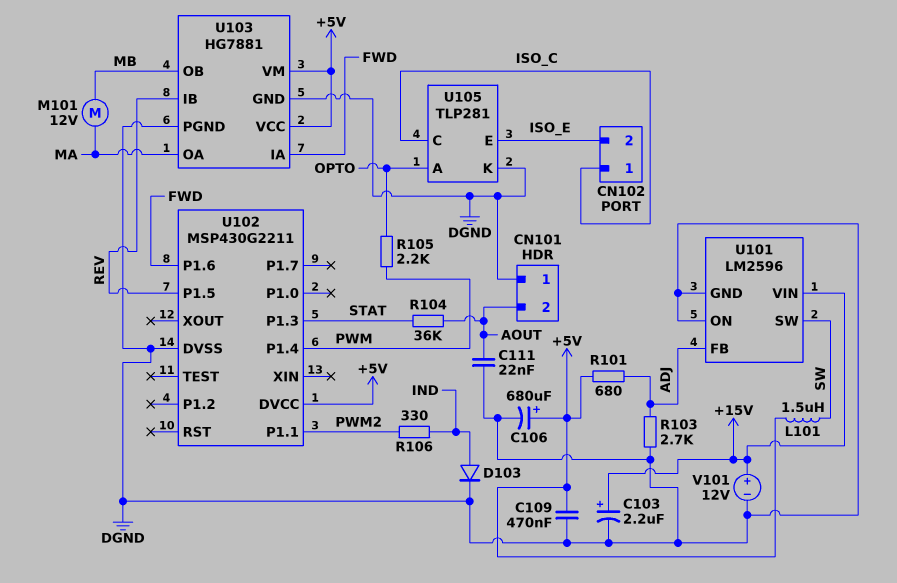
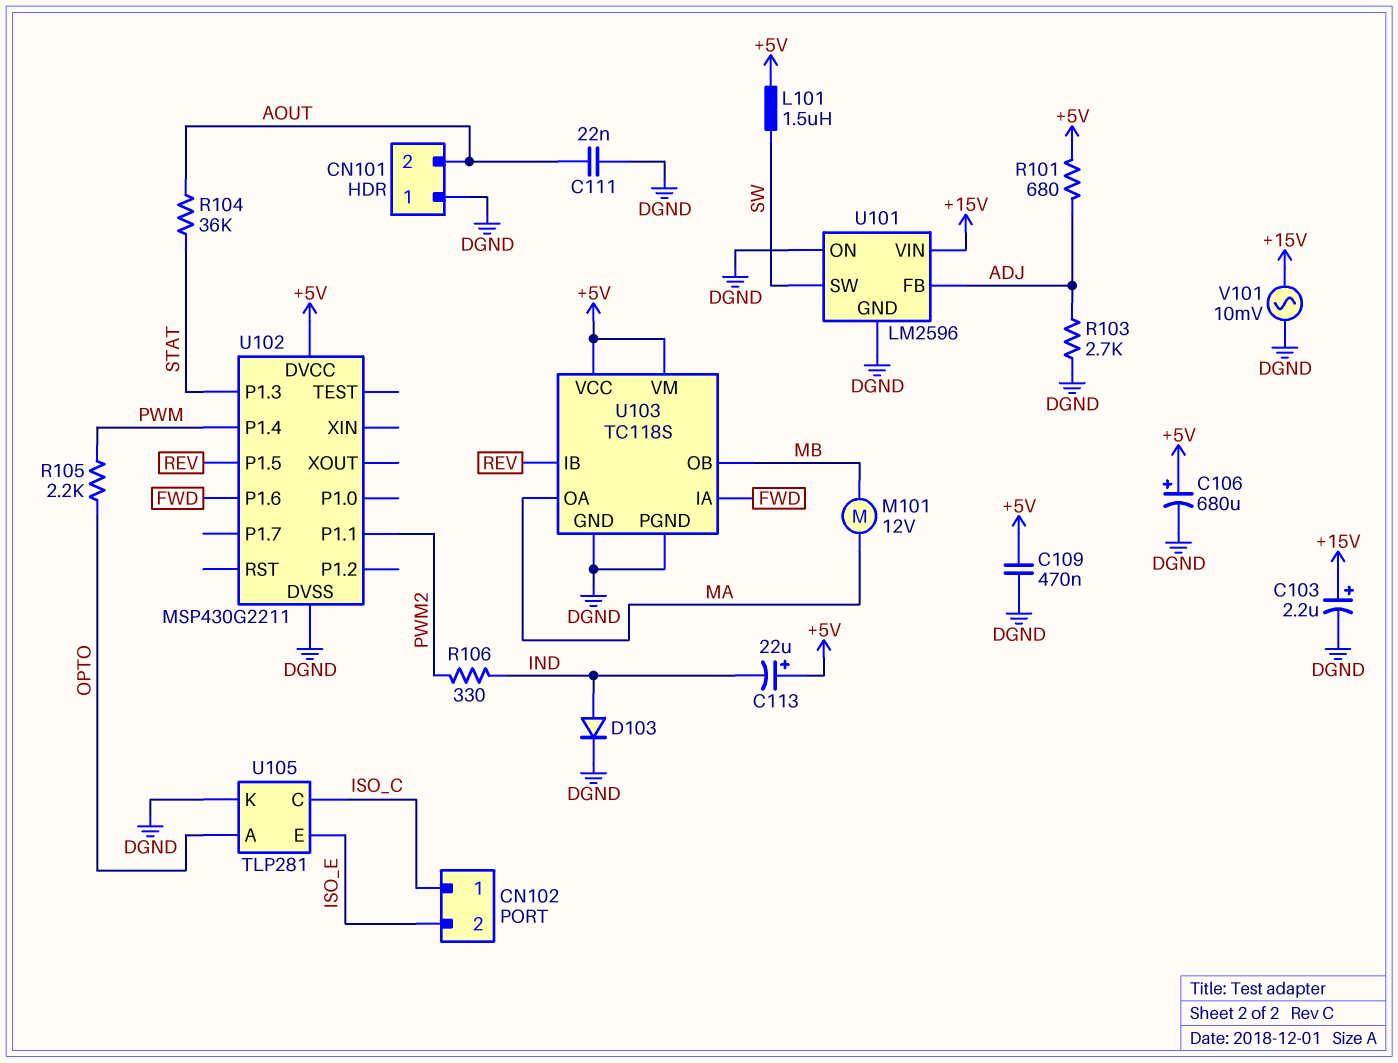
C113: none -> 22uF (plus +5V, minus IND)
U103: HG7881 -> TC118S
V101: 12V (plus +15V, minus DGND) -> AC 10mV (+15V, DGND)

